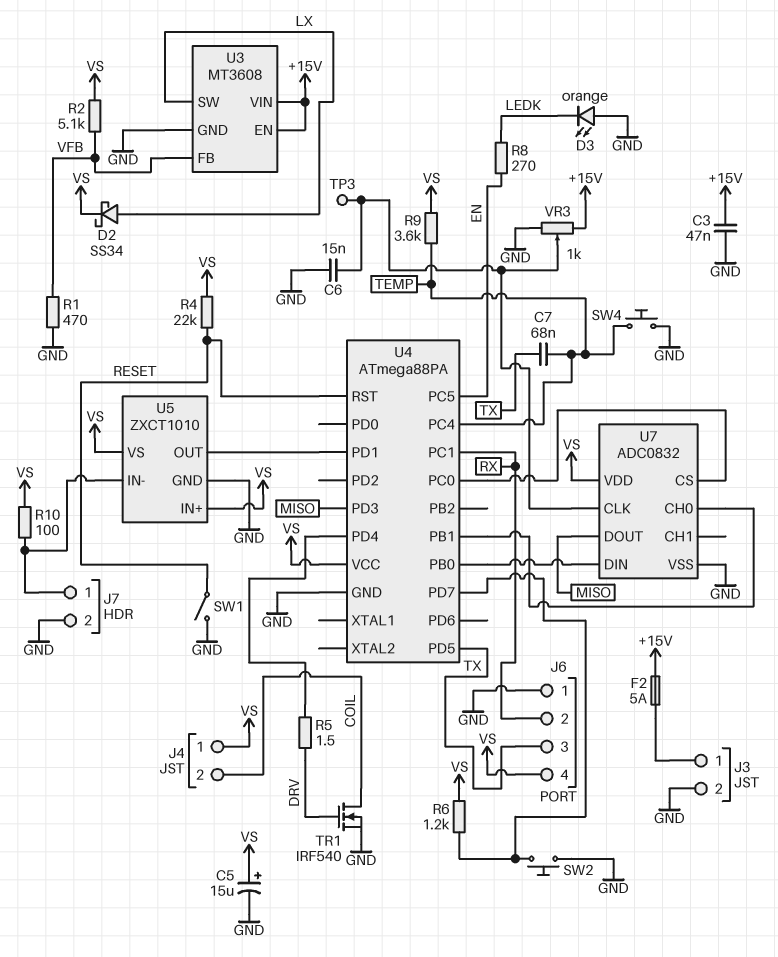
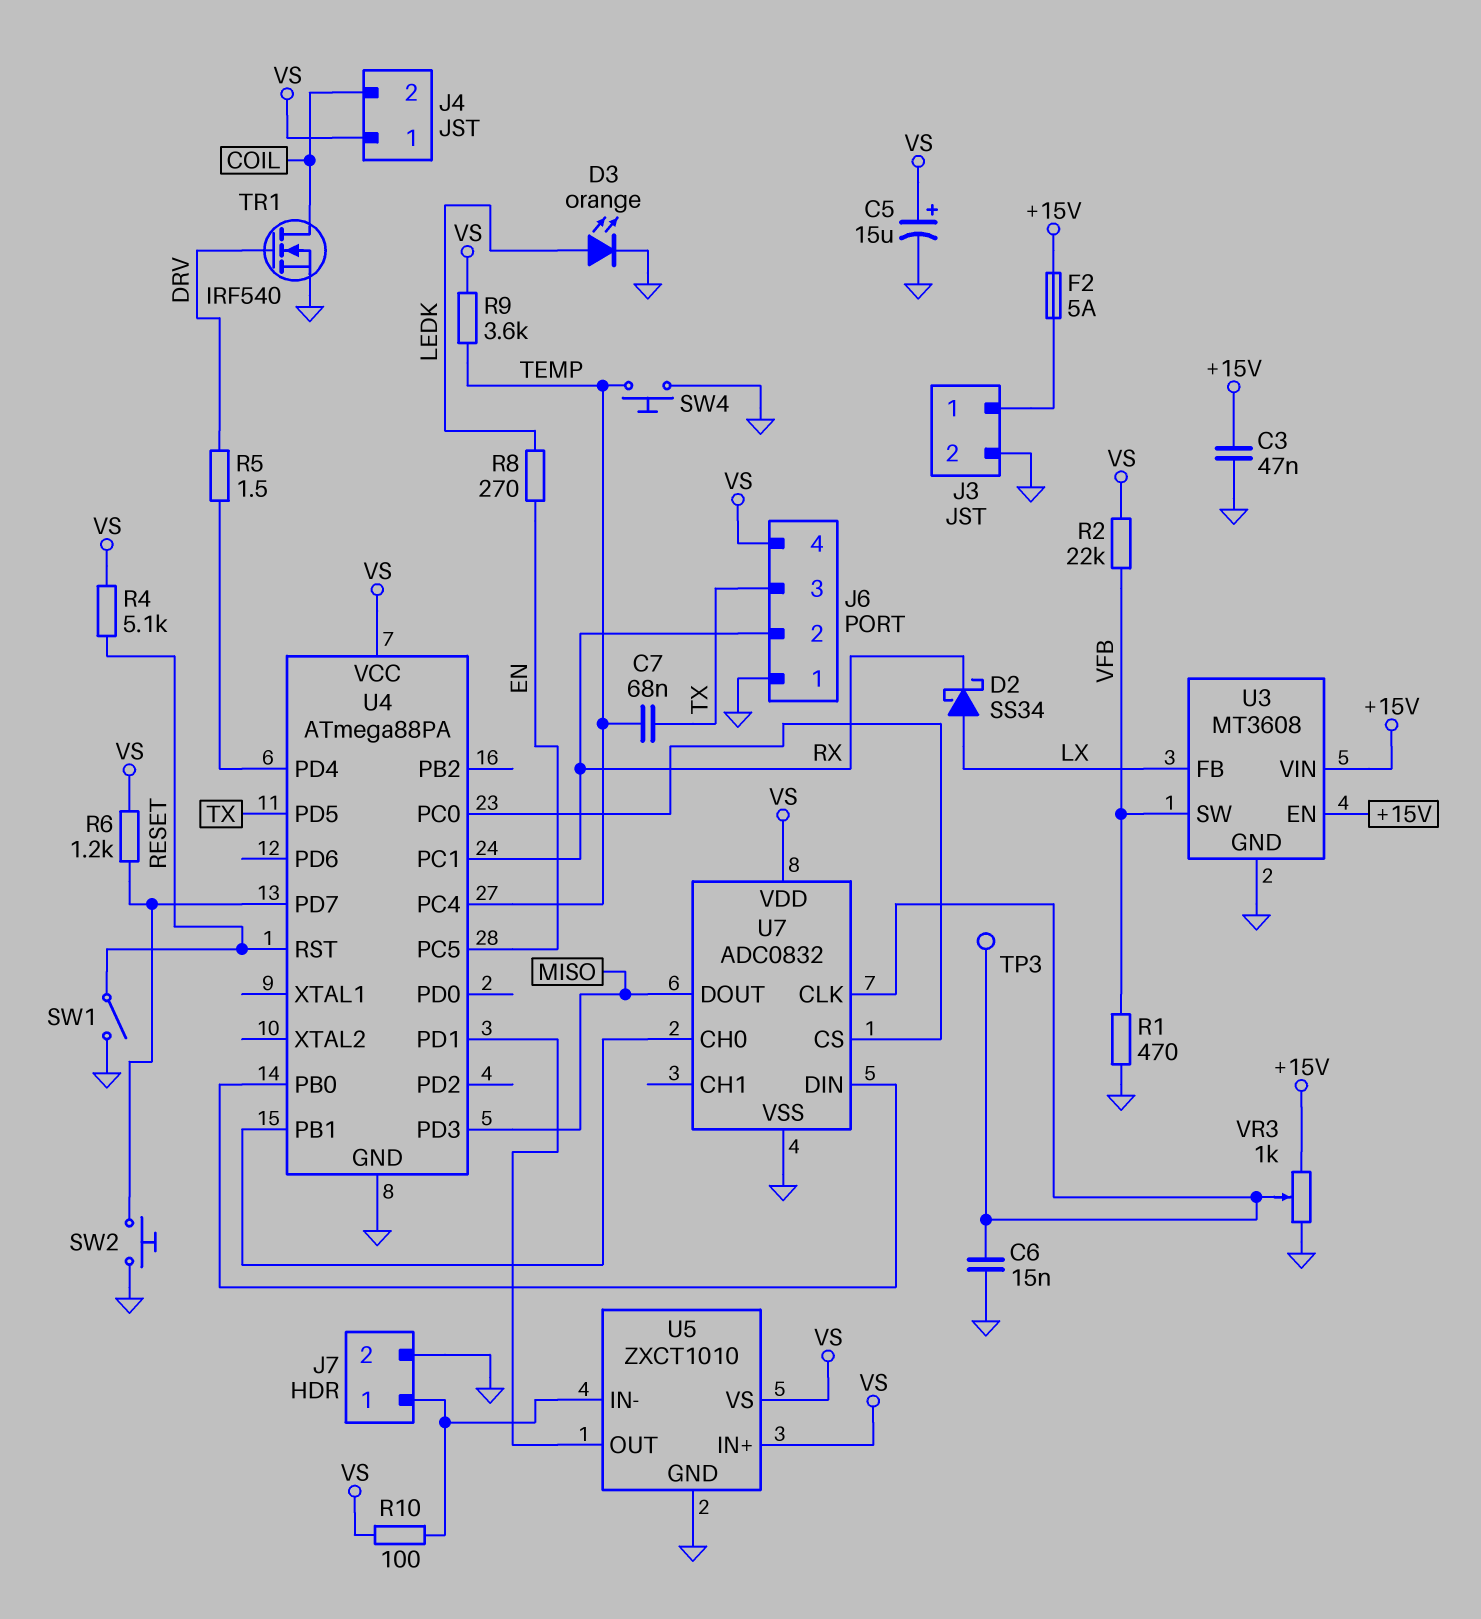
D2: schottky SS34 (A LX, K VS) -> schottky SS34 (A LX, K RX)
D3: LED orange (A GND, K LEDK) -> LED orange (A LEDK, K GND)
R2: 5.1k (VFB, VS) -> 22k (VFB, VS)
R4: 22k (RESET, VS) -> 5.1k (RESET, VS)
U3 pin FB: VFB -> LX
U3 pin SW: LX -> VFB

